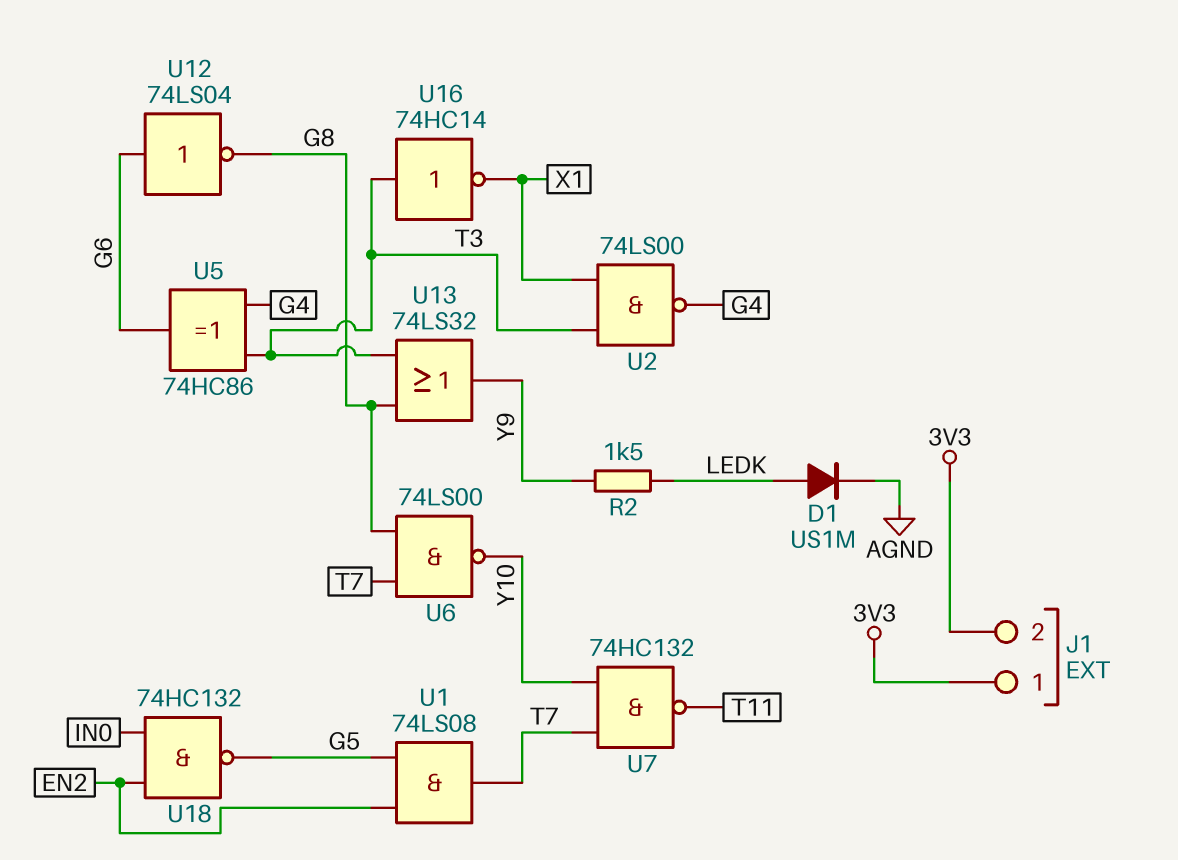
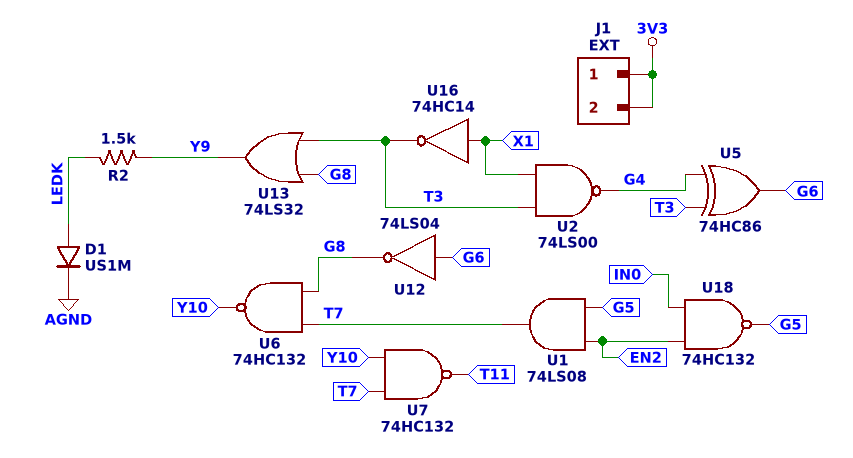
U6: NAND 74LS00 (in G8, in T7, out Y10) -> NAND 74HC132 (in G8, in T7, out Y10)
U16: NOT 74HC14 (in T3, out X1) -> NOT 74HC14 (in X1, out T3)

